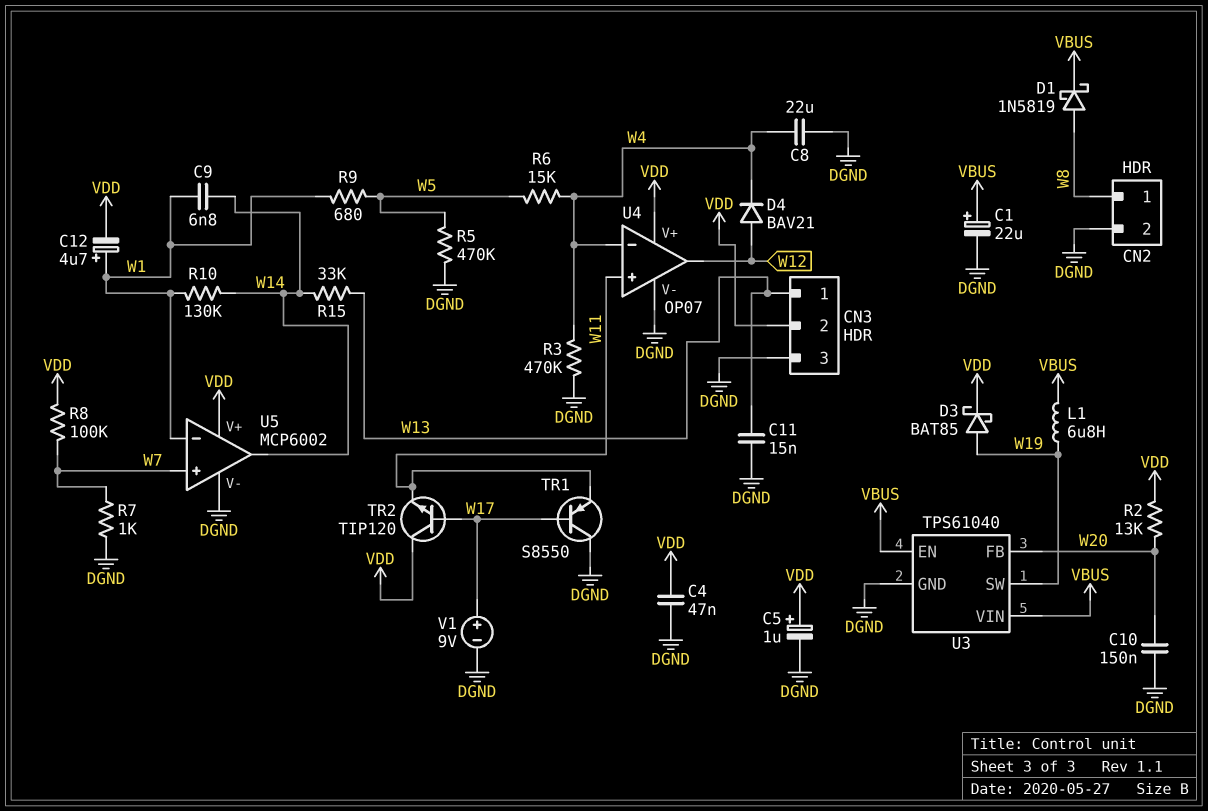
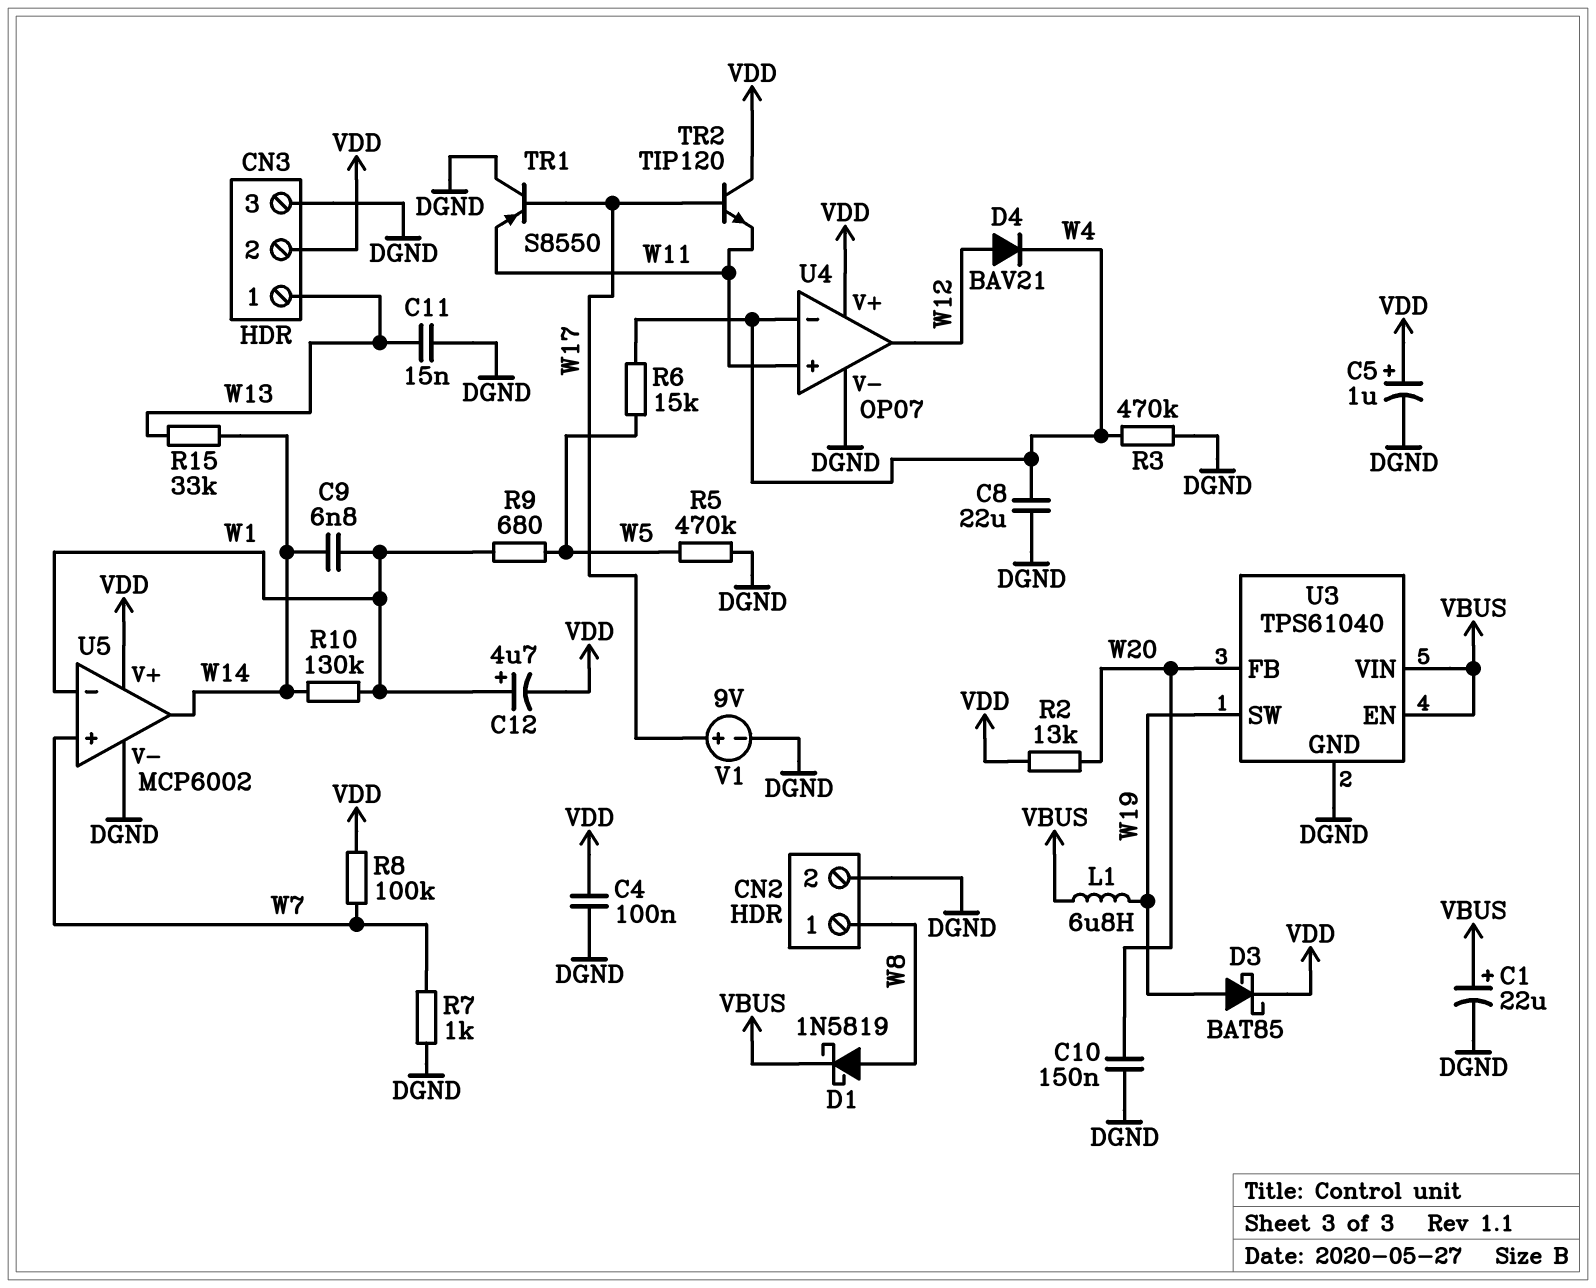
C4: 47nF (DGND, VDD) -> 100nF (DGND, VDD)

